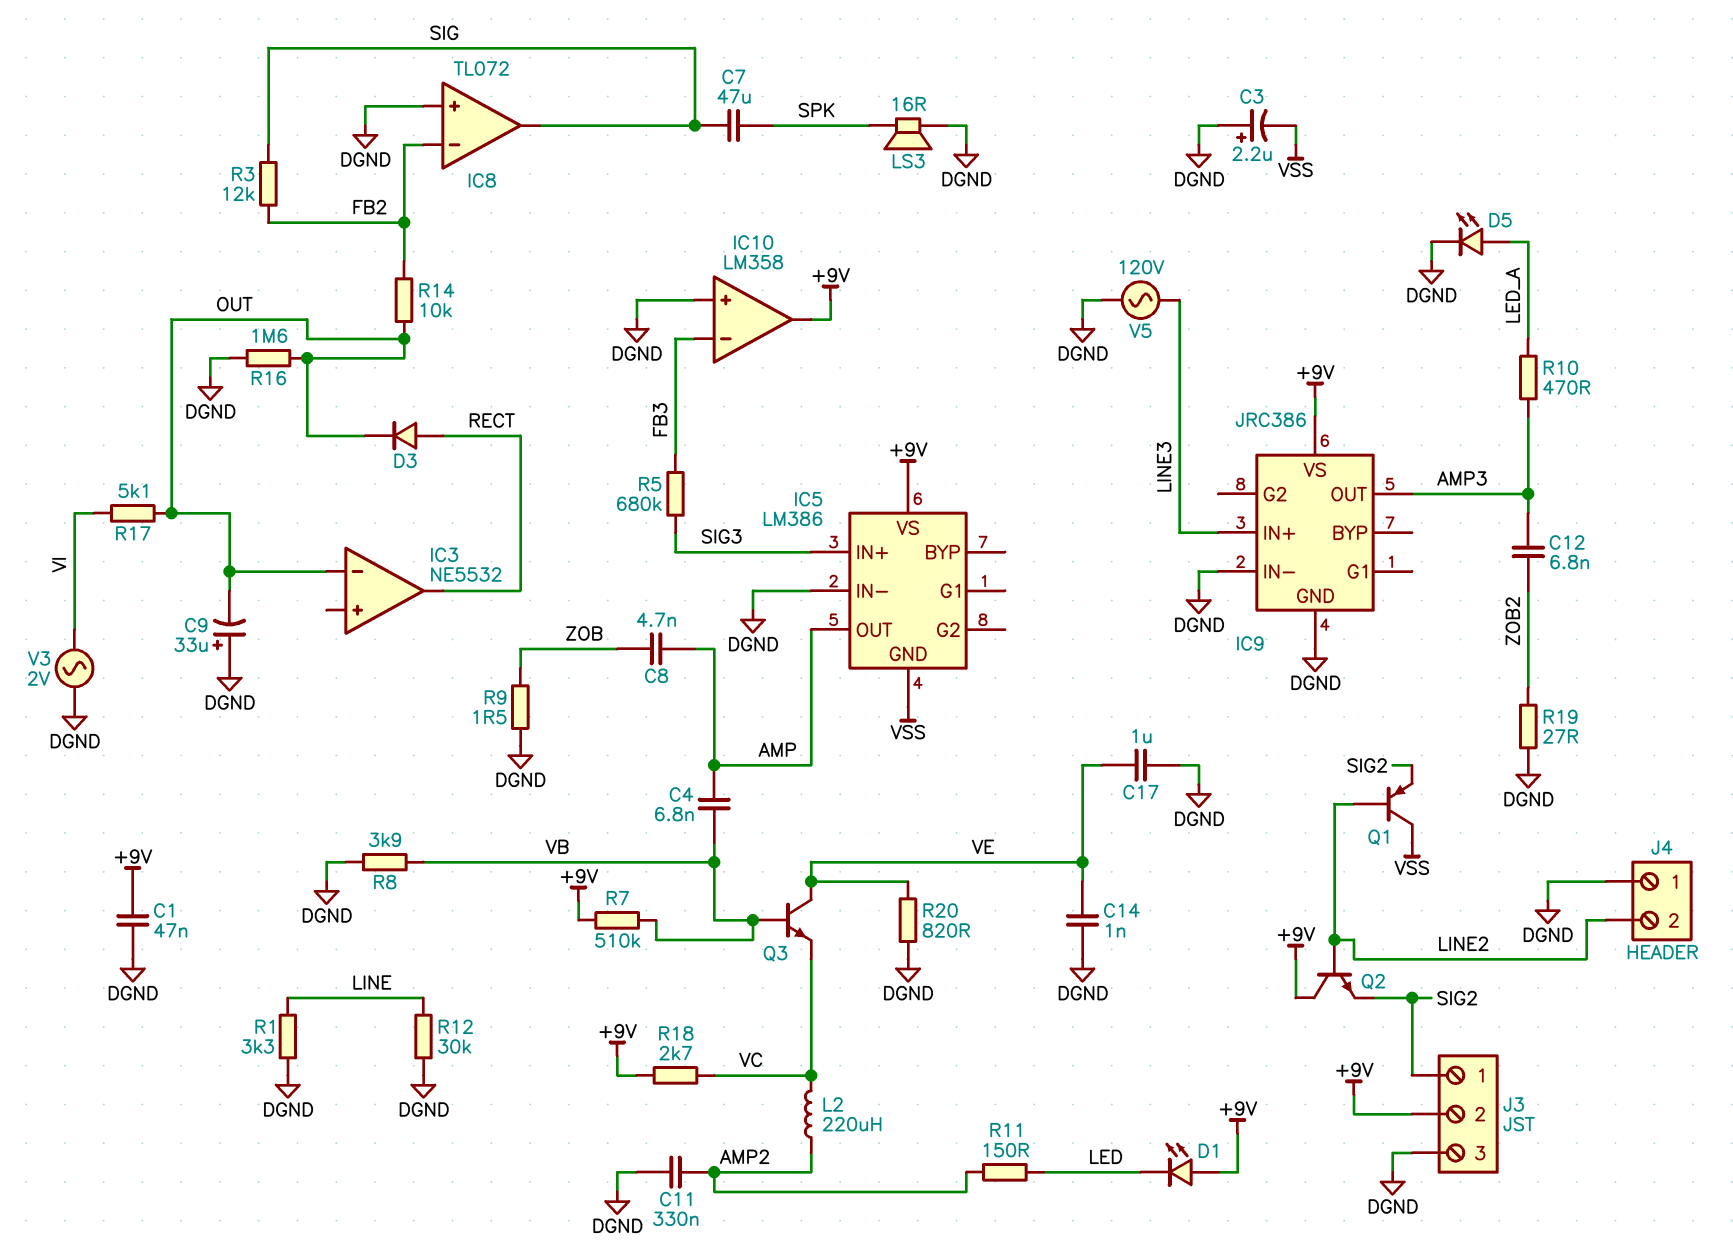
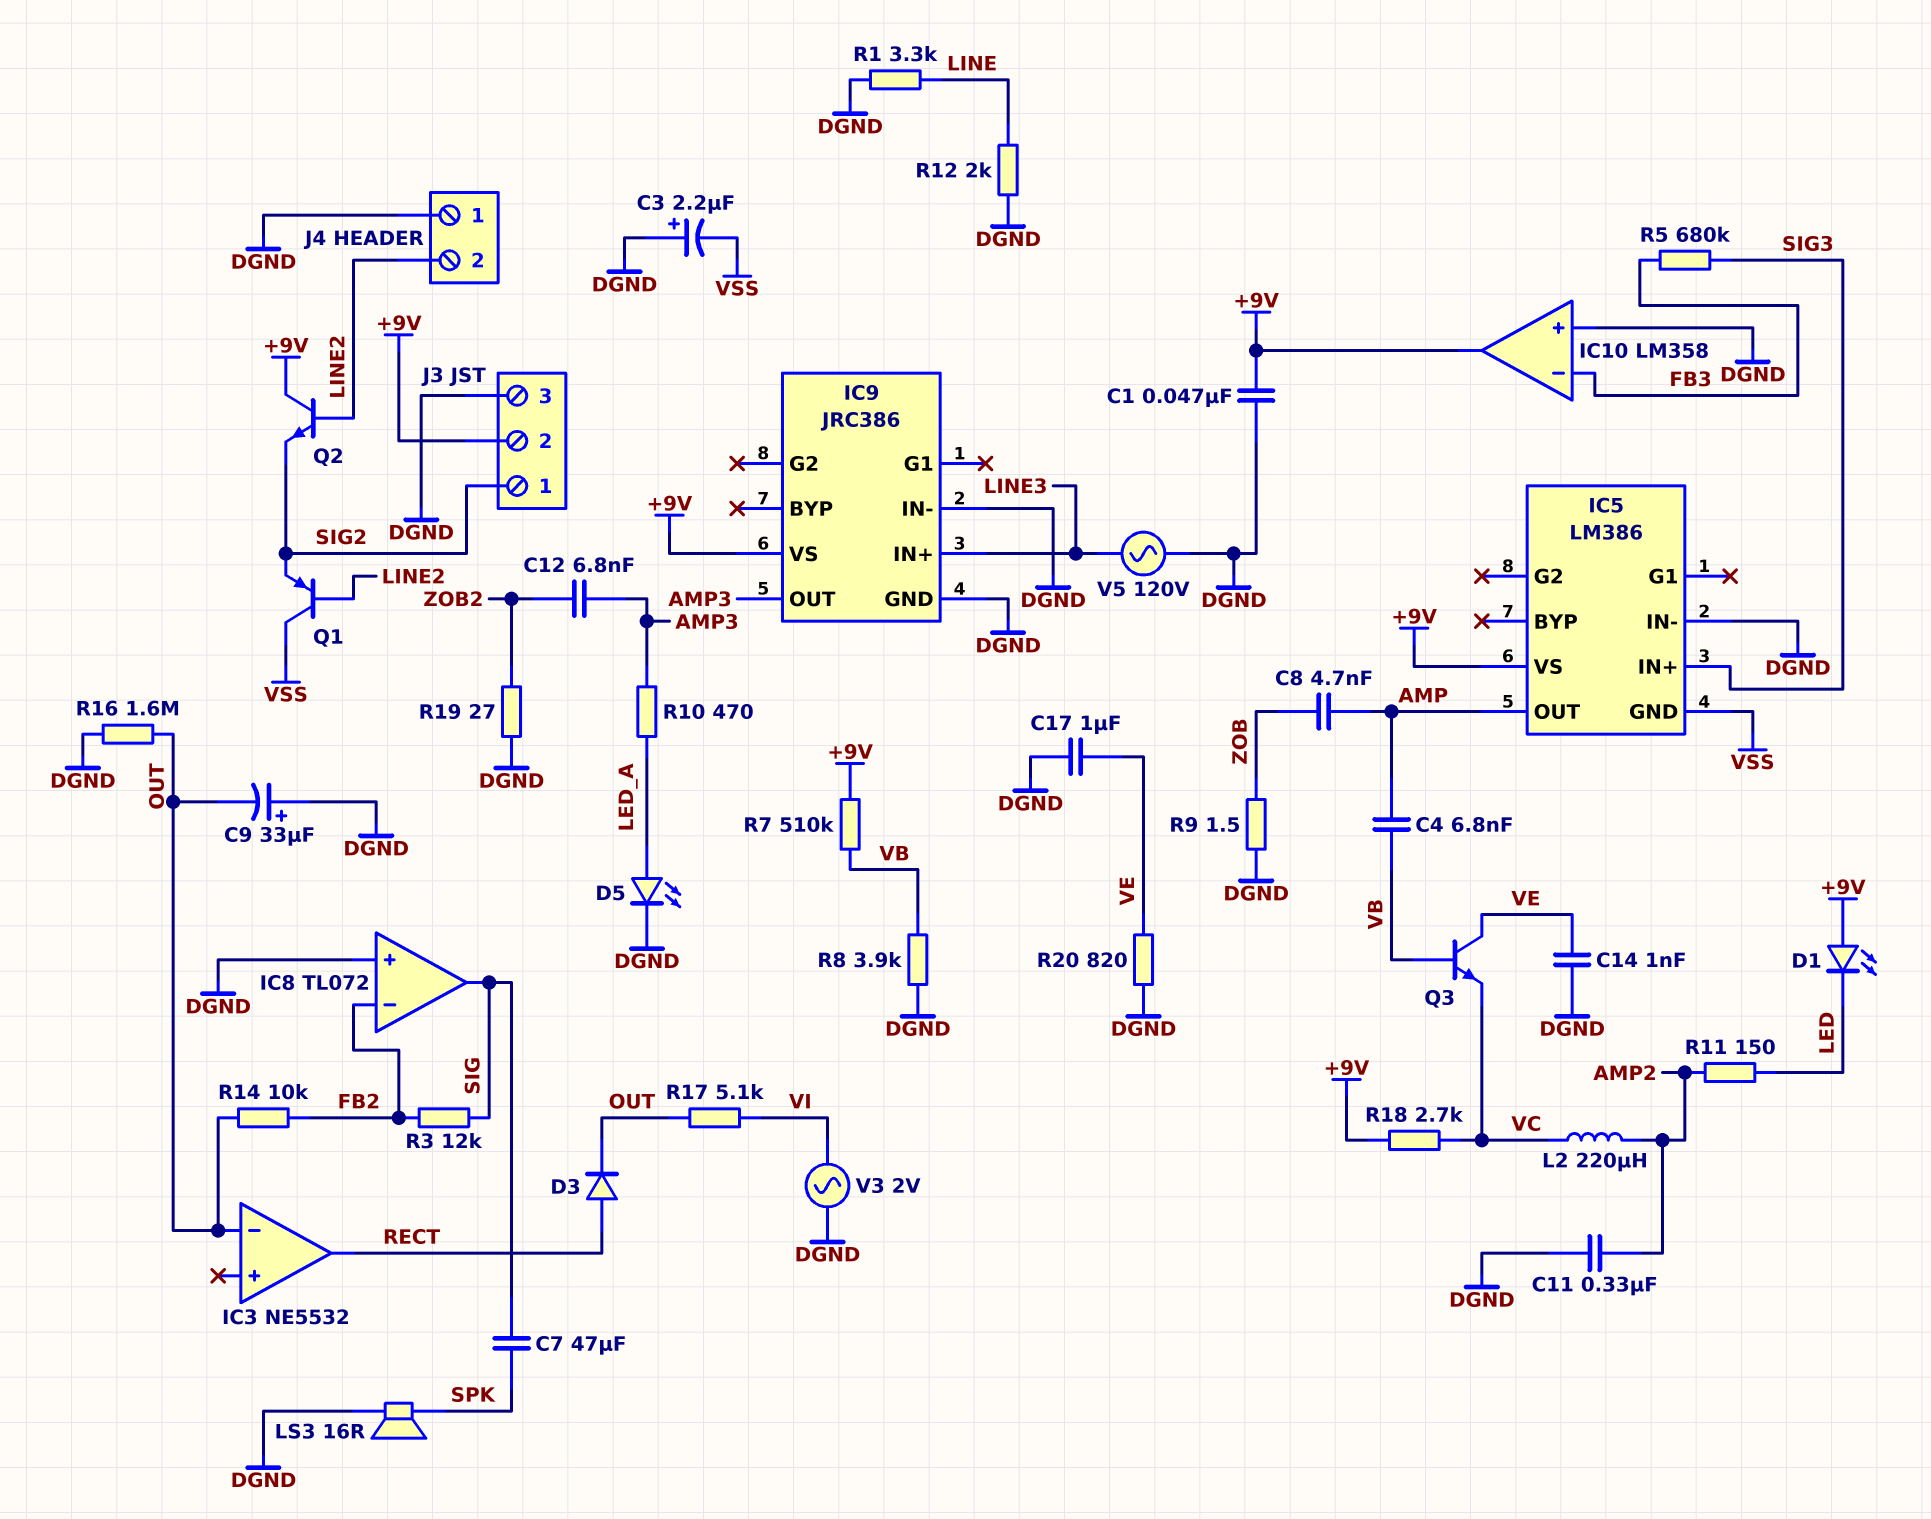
R12: 30k (DGND, LINE) -> 2k (DGND, LINE)

